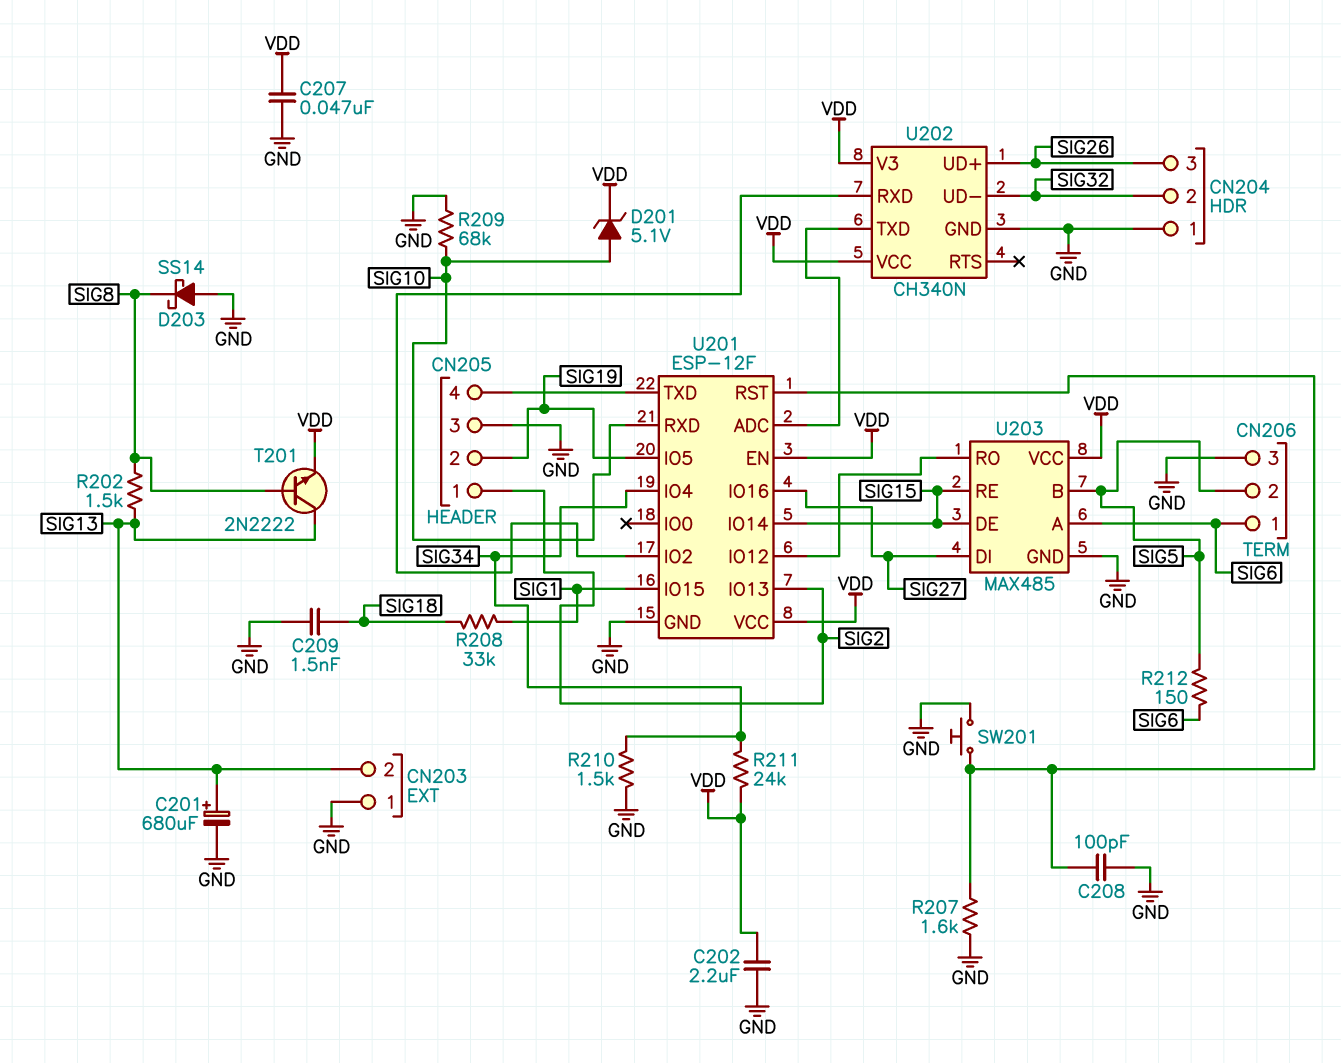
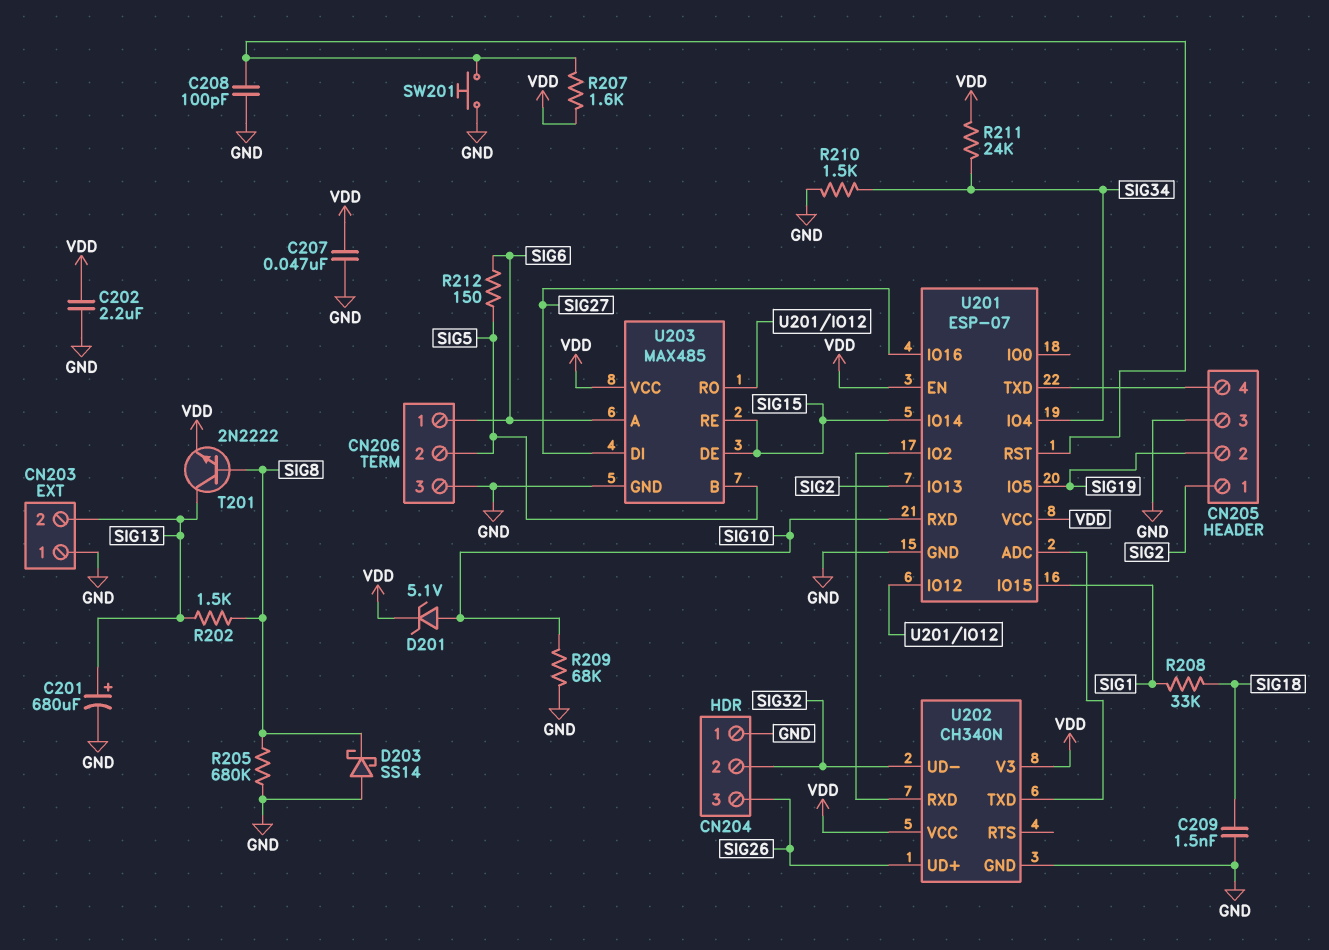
R205: none -> 680k (GND, SIG8)
R207: 1.6k (GND, U201/RST) -> 1.6k (U201/RST, VDD)
U201: ESP-12F -> ESP-07

